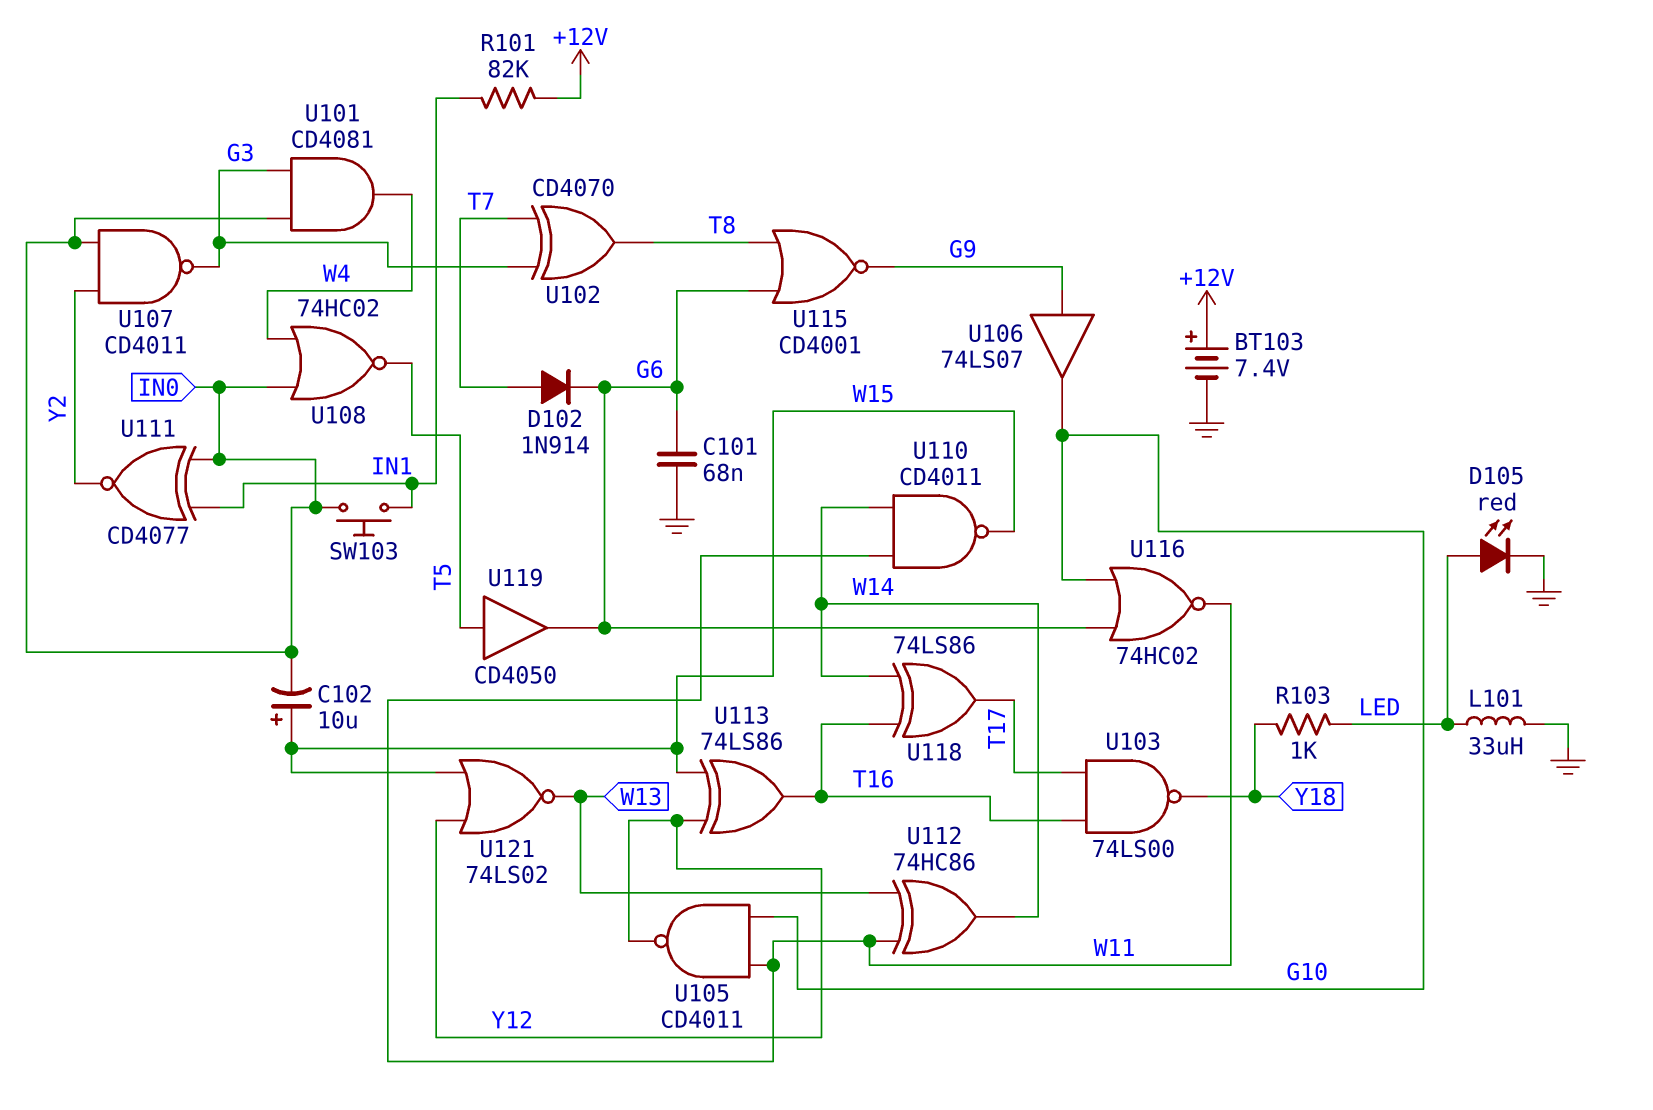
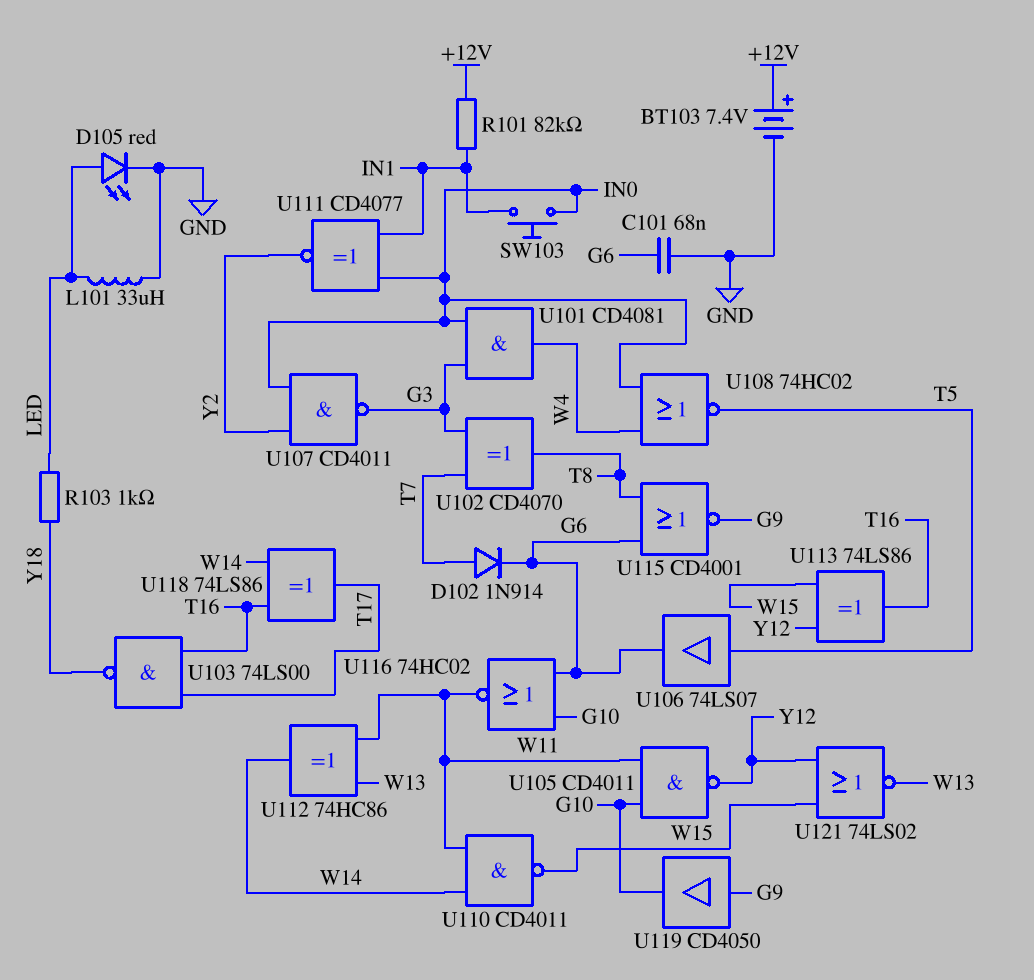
C102: 10uF (plus W15, minus IN0) -> none
U106: buffer 74LS07 (in G9, out G10) -> buffer 74LS07 (in T5, out G6)
U119: buffer CD4050 (in T5, out G6) -> buffer CD4050 (in G9, out G10)

